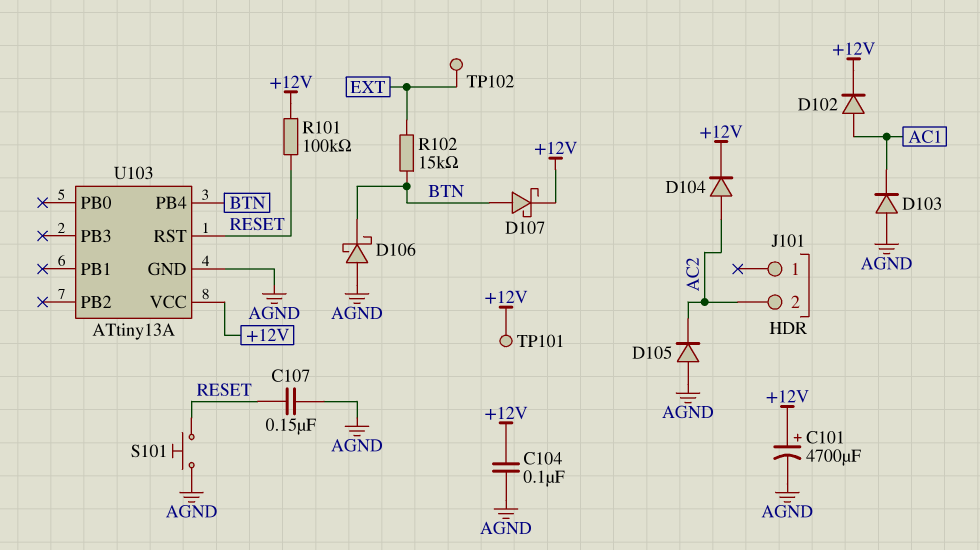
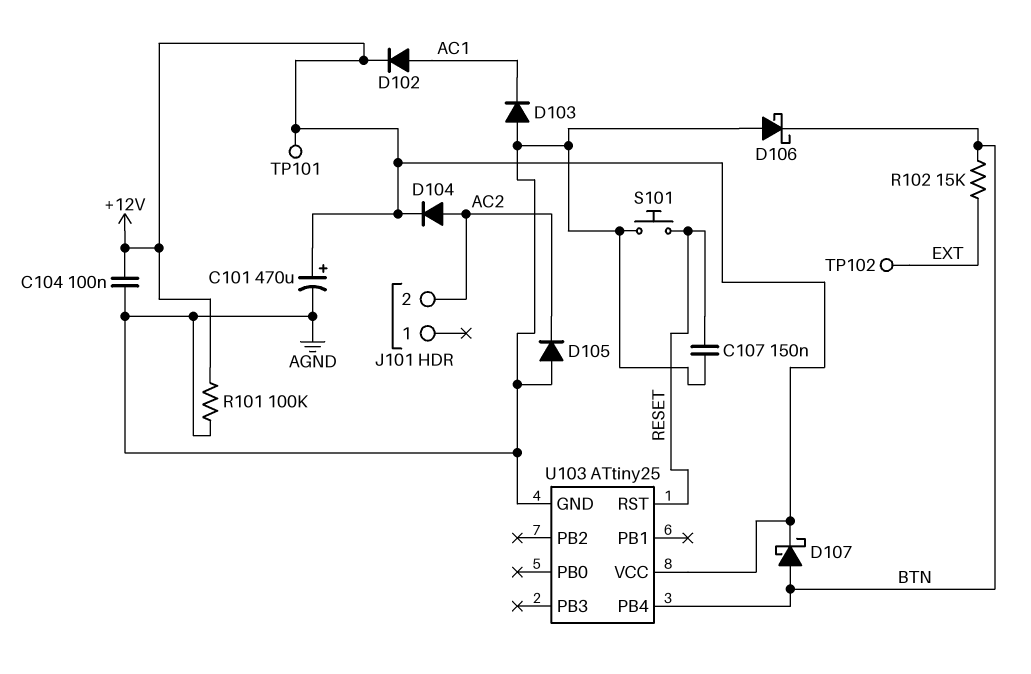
C101: 4700uF (plus +12V, minus AGND) -> 470uF (plus +12V, minus AGND)
R101: 100k (+12V, RESET) -> 100k (+12V, AGND)
U103: ATtiny13A -> ATtiny25

